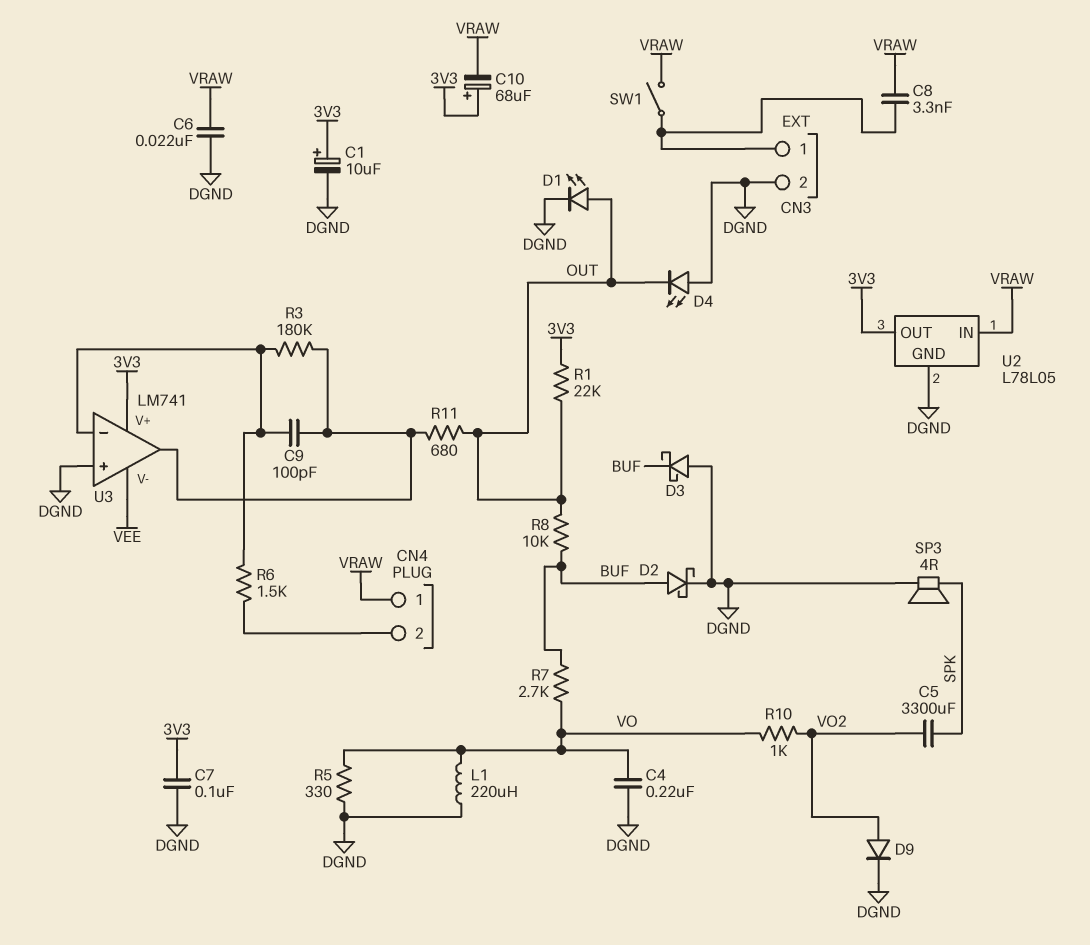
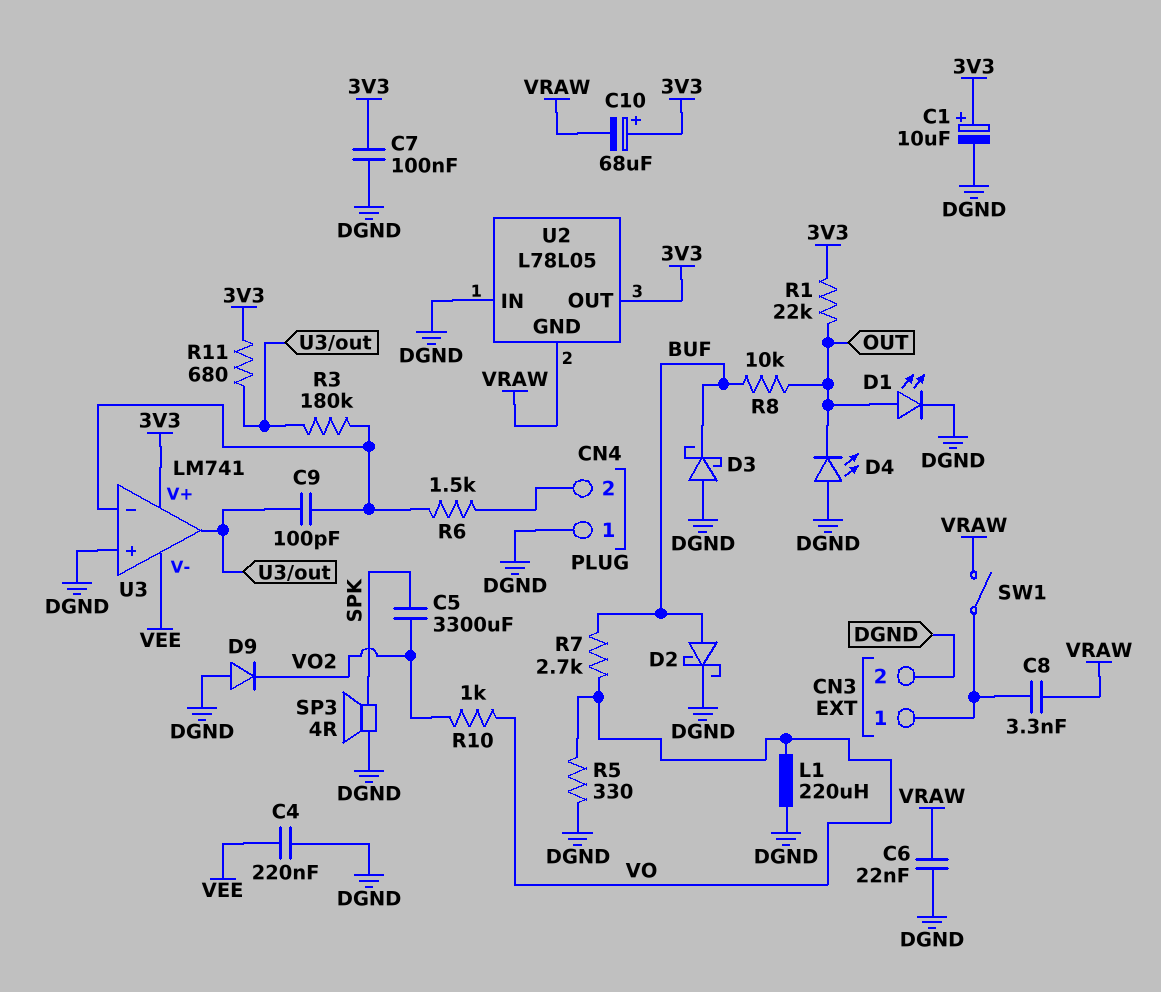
C4: 220nF (DGND, VO) -> 220nF (DGND, VEE)
CN4 pin 1: VRAW -> DGND
D9: diode (A VO2, K DGND) -> diode (A DGND, K VO2)
R11: 680 (OUT, U3/out) -> 680 (3V3, U3/out)
U2 pin GND: DGND -> VRAW
U2 pin IN: VRAW -> DGND

